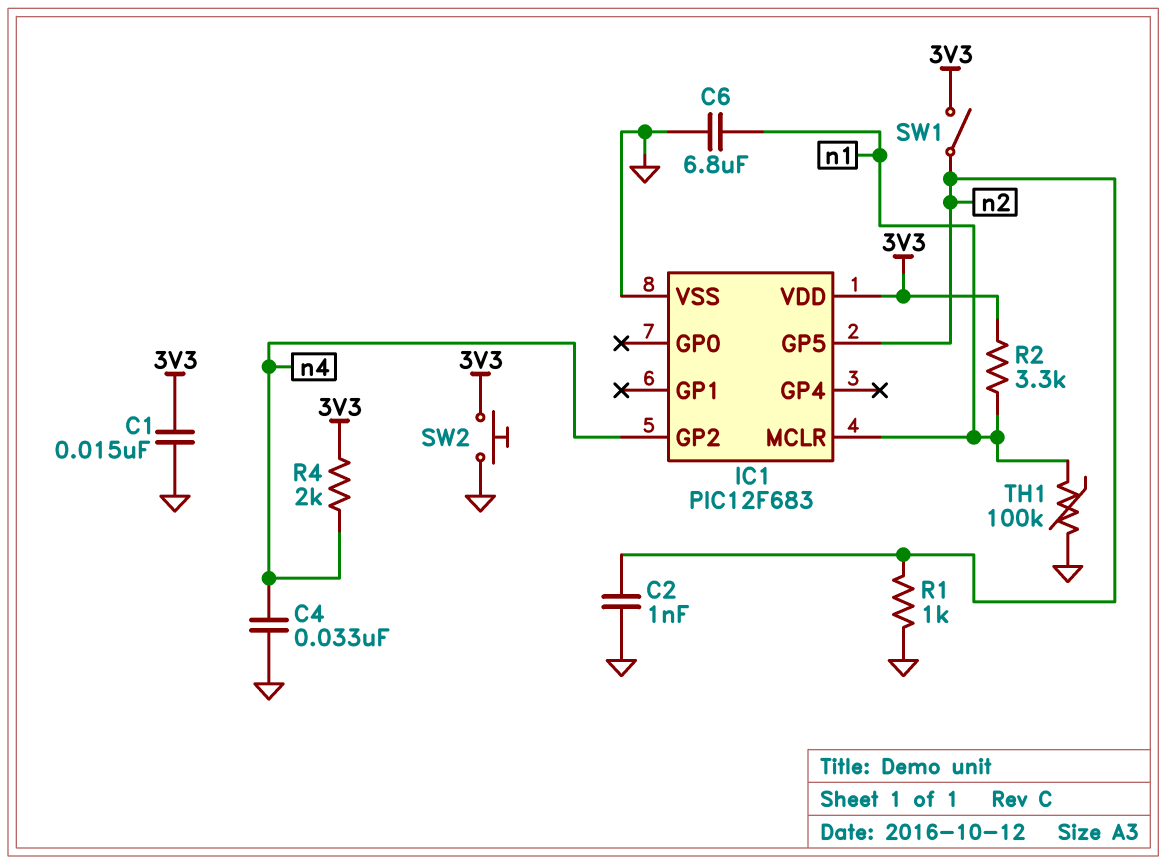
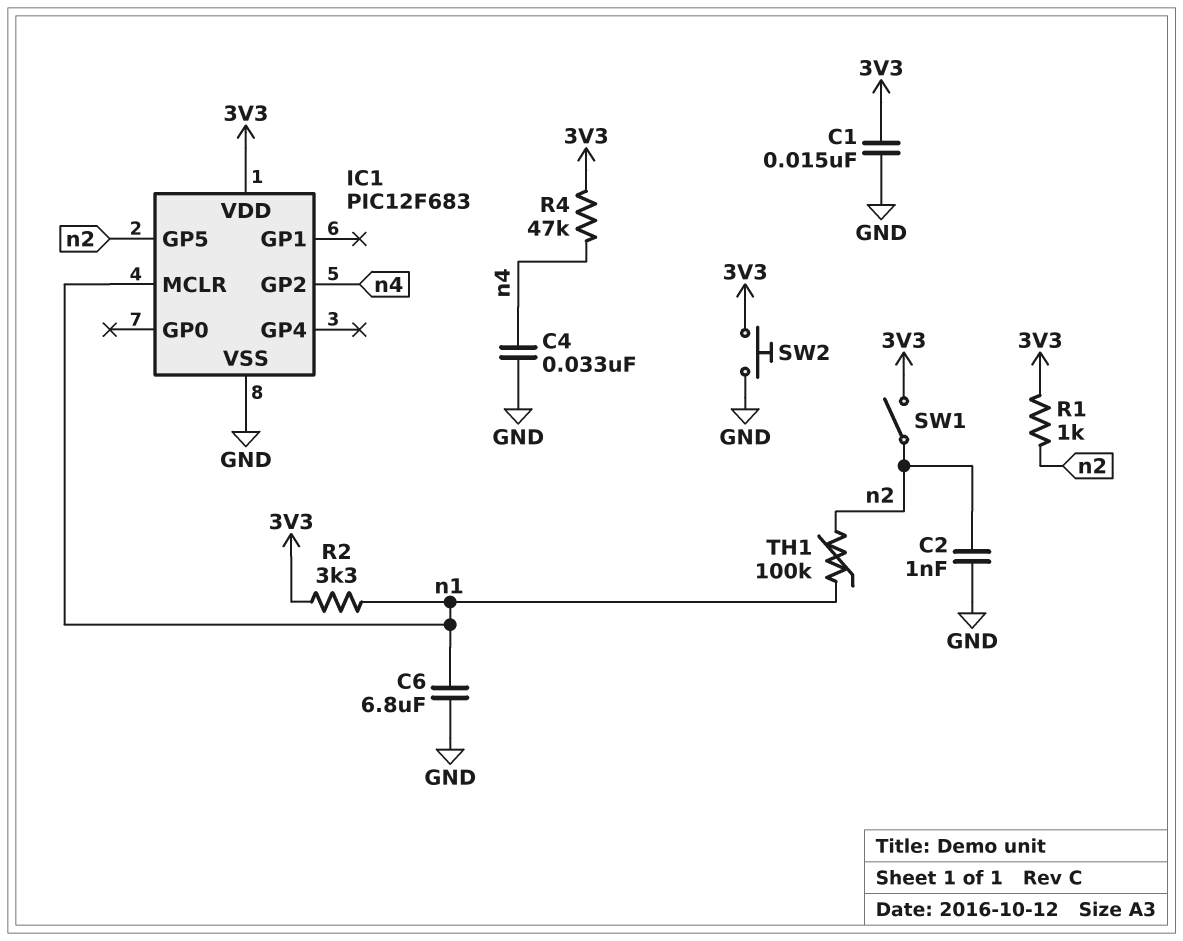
R1: 1k (GND, n2) -> 1k (3V3, n2)
R4: 2k (3V3, n4) -> 47k (3V3, n4)
TH1: 100k (GND, n1) -> 100k (n1, n2)

